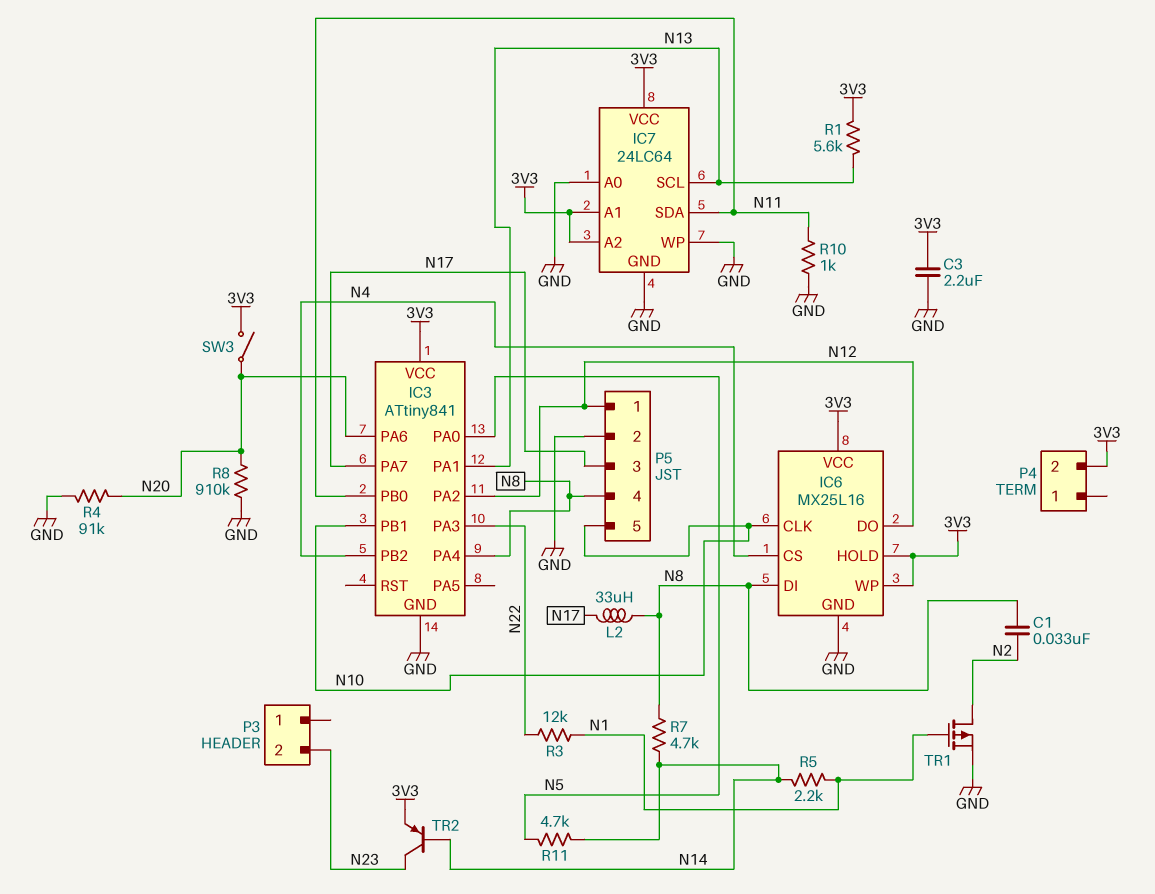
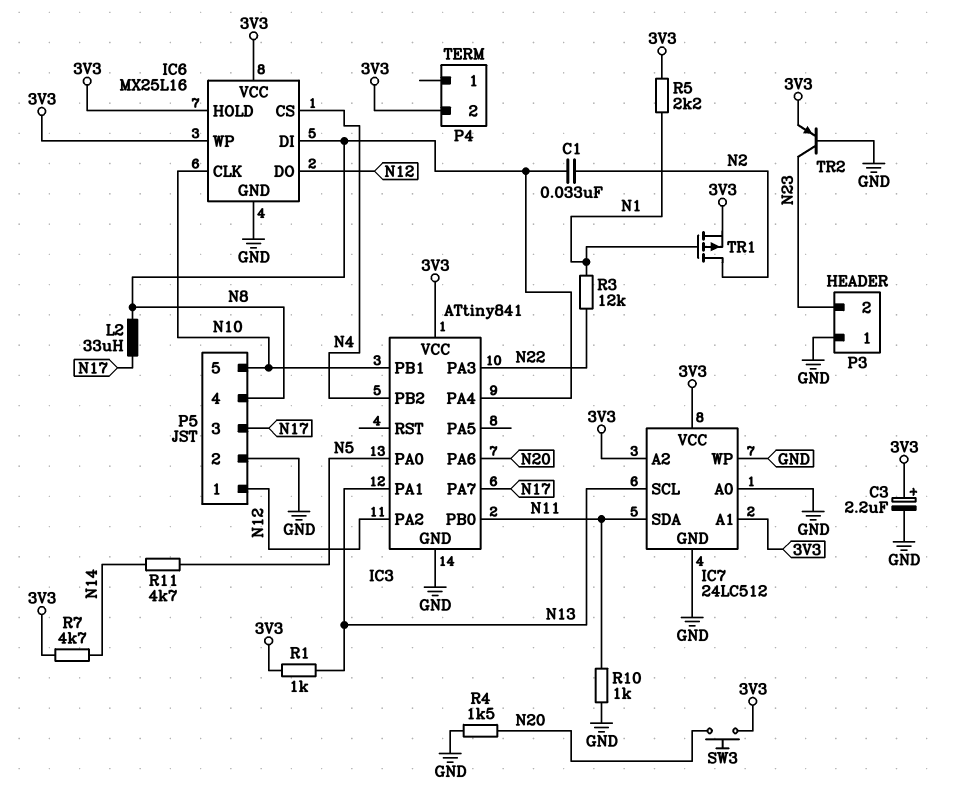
C3: 2.2uF (3V3, GND) -> 2.2uF (plus 3V3, minus GND)
IC7: 24LC64 -> 24LC512
P3 pin 1: none -> GND
R1: 5.6k (3V3, N13) -> 1k (3V3, N13)
R4: 91k (GND, N20) -> 1.5k (GND, N20)
R5: 2.2k (N1, N14) -> 2.2k (3V3, N1)
R7: 4.7k (N8, N14) -> 4.7k (3V3, N14)
R8: 910k (GND, N20) -> none
SW3: switch (3V3, N20) -> button (3V3, N20)
TR1: PMOS (G N1, D N2, S GND) -> PMOS (G N1, D N2, S 3V3)
TR2: PNP (B N14, C N23, E 3V3) -> PNP (B GND, C N23, E 3V3)

